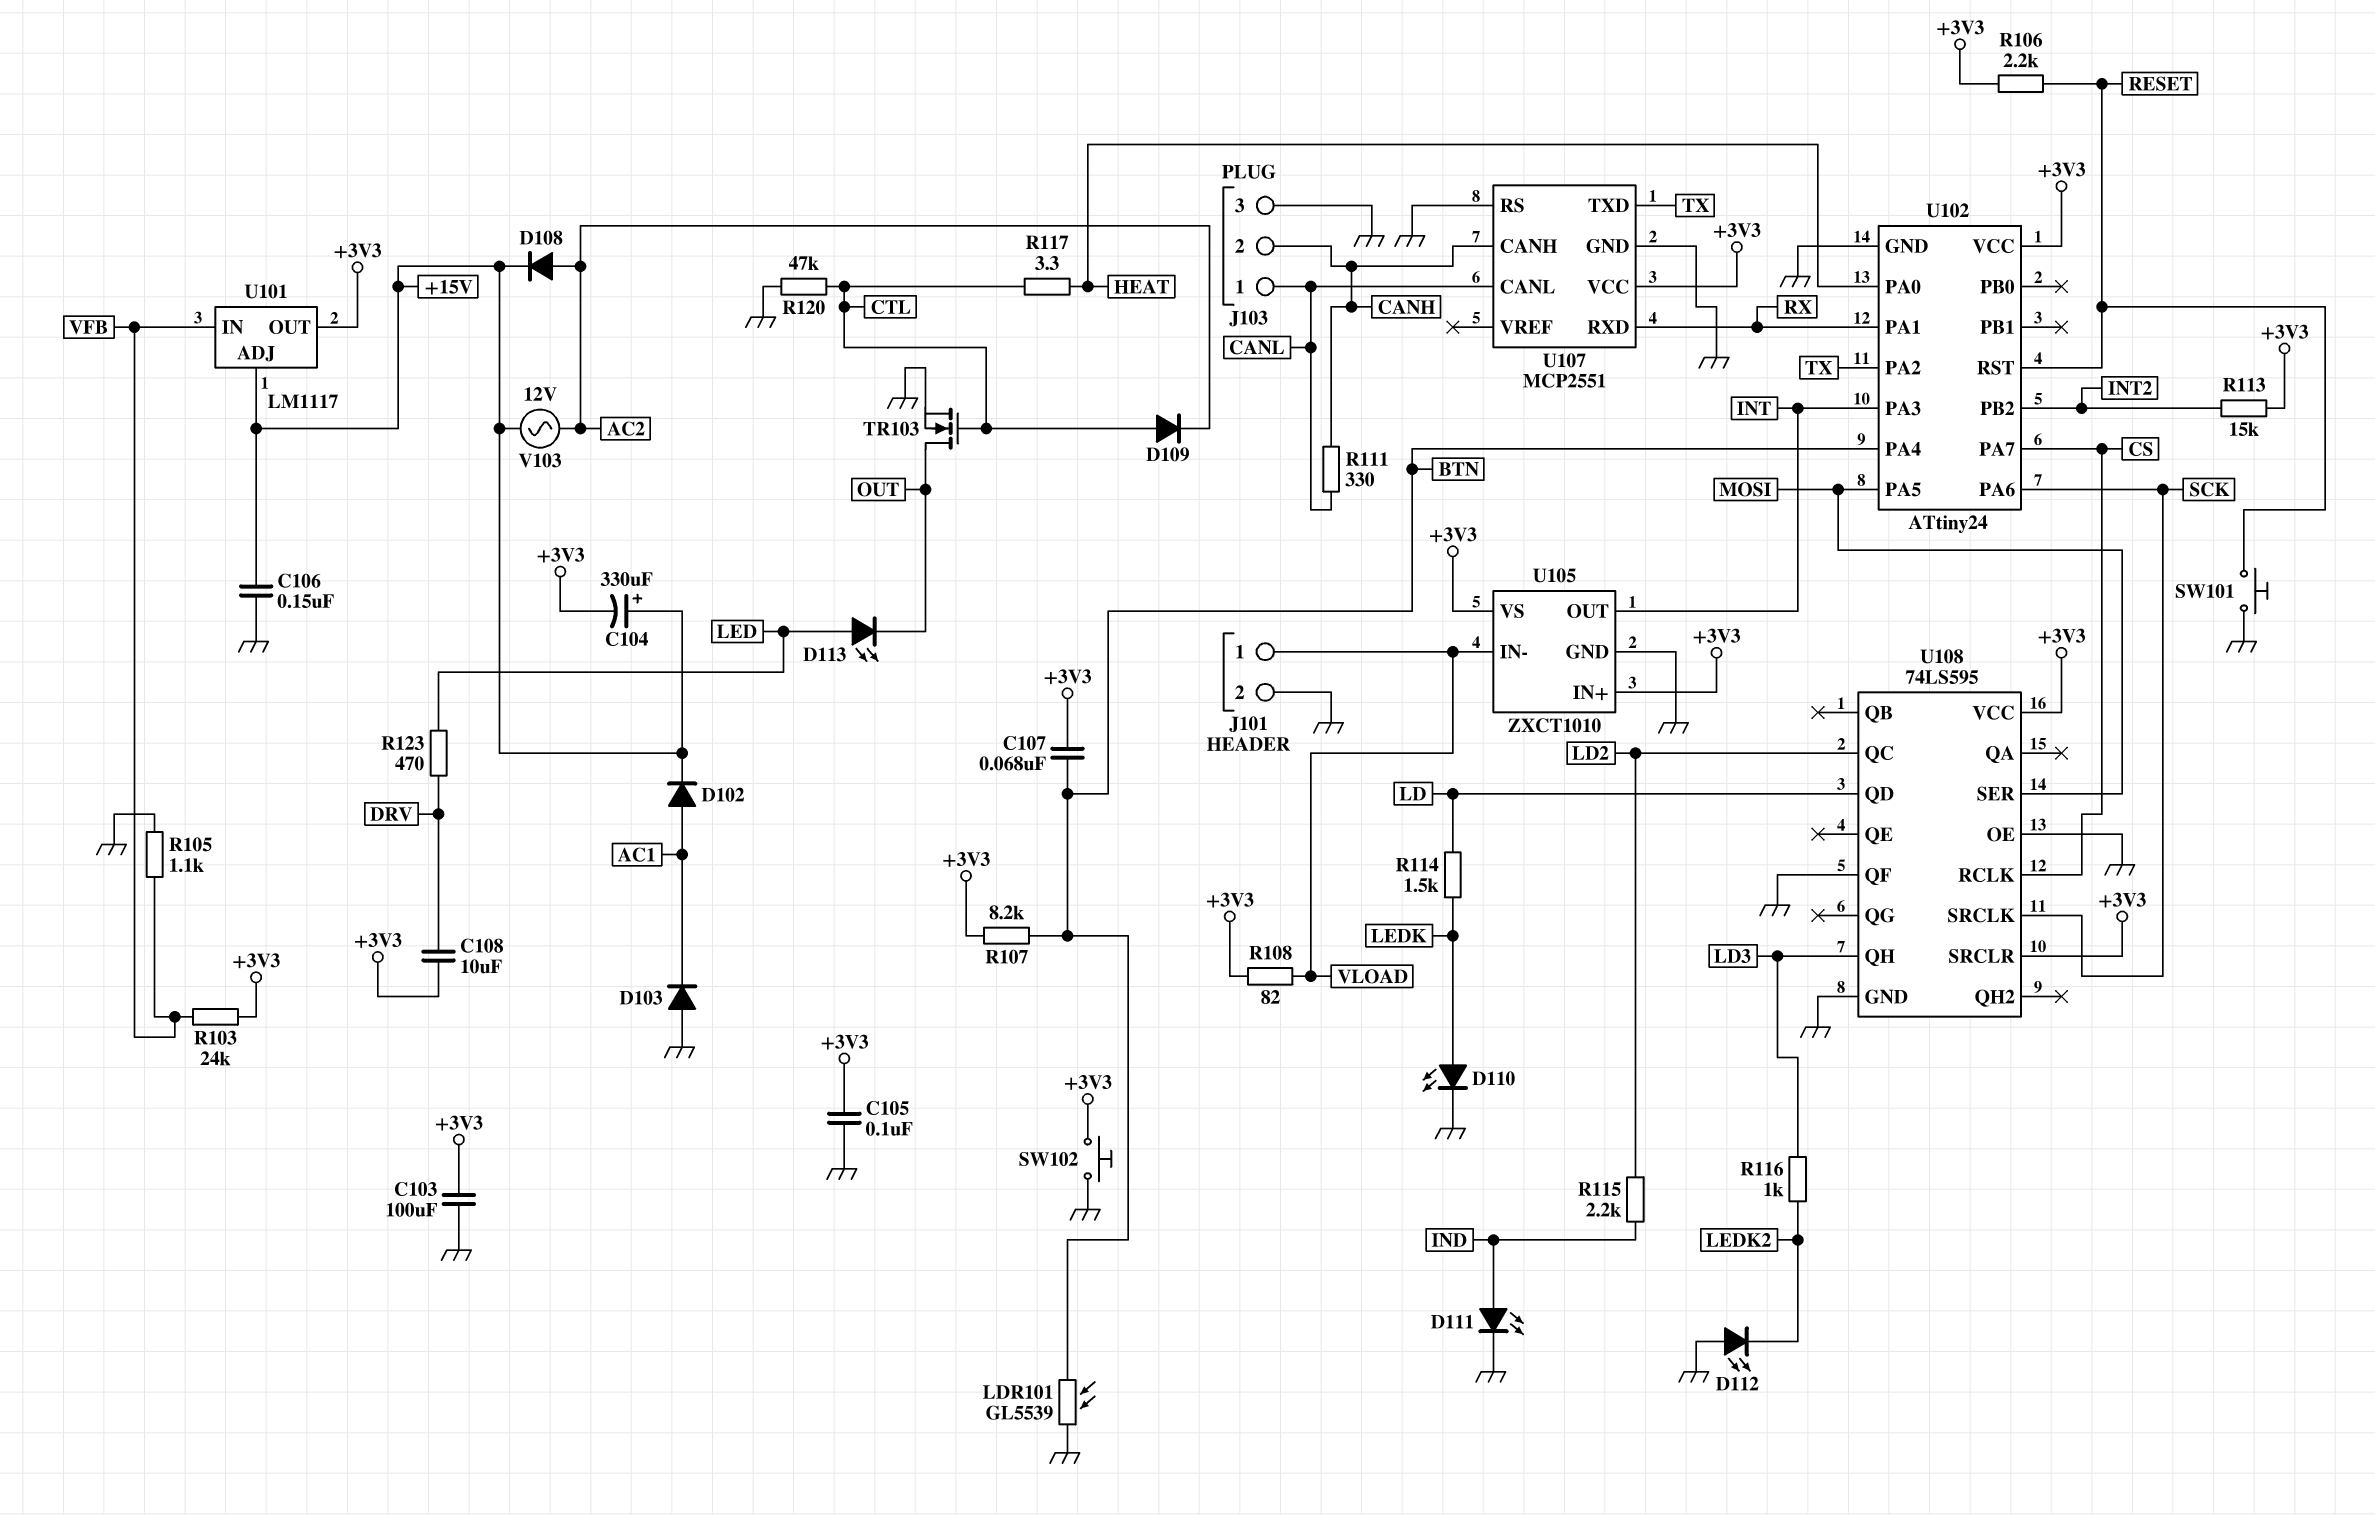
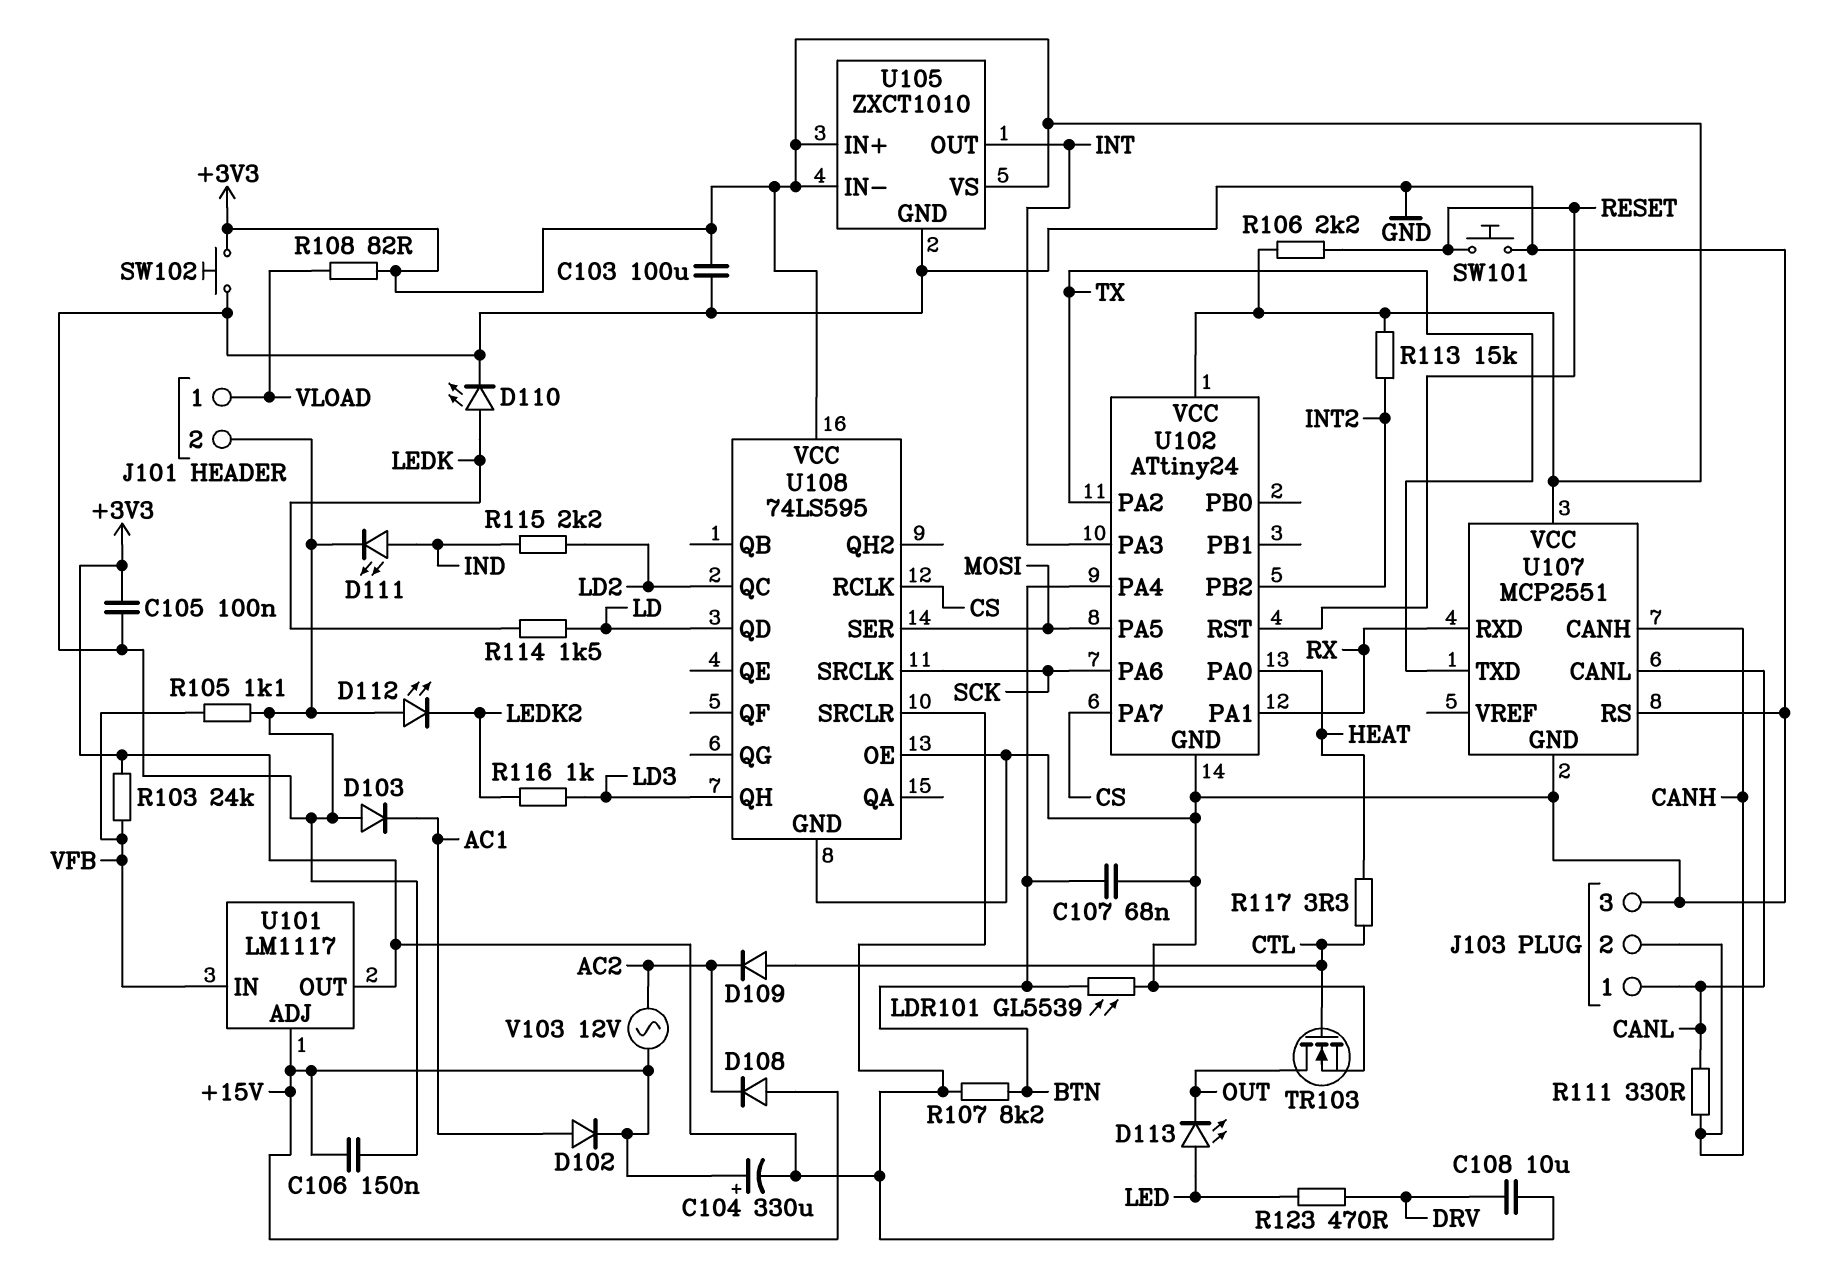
C107: 68nF (+3V3, BTN) -> 68nF (BTN, GND)
D108: diode (A AC2, K +15V) -> diode (A +15V, K AC2)
R120: 47k (CTL, GND) -> none
U105 pin IN-: VLOAD -> +3V3
U108 pin QF: GND -> none

